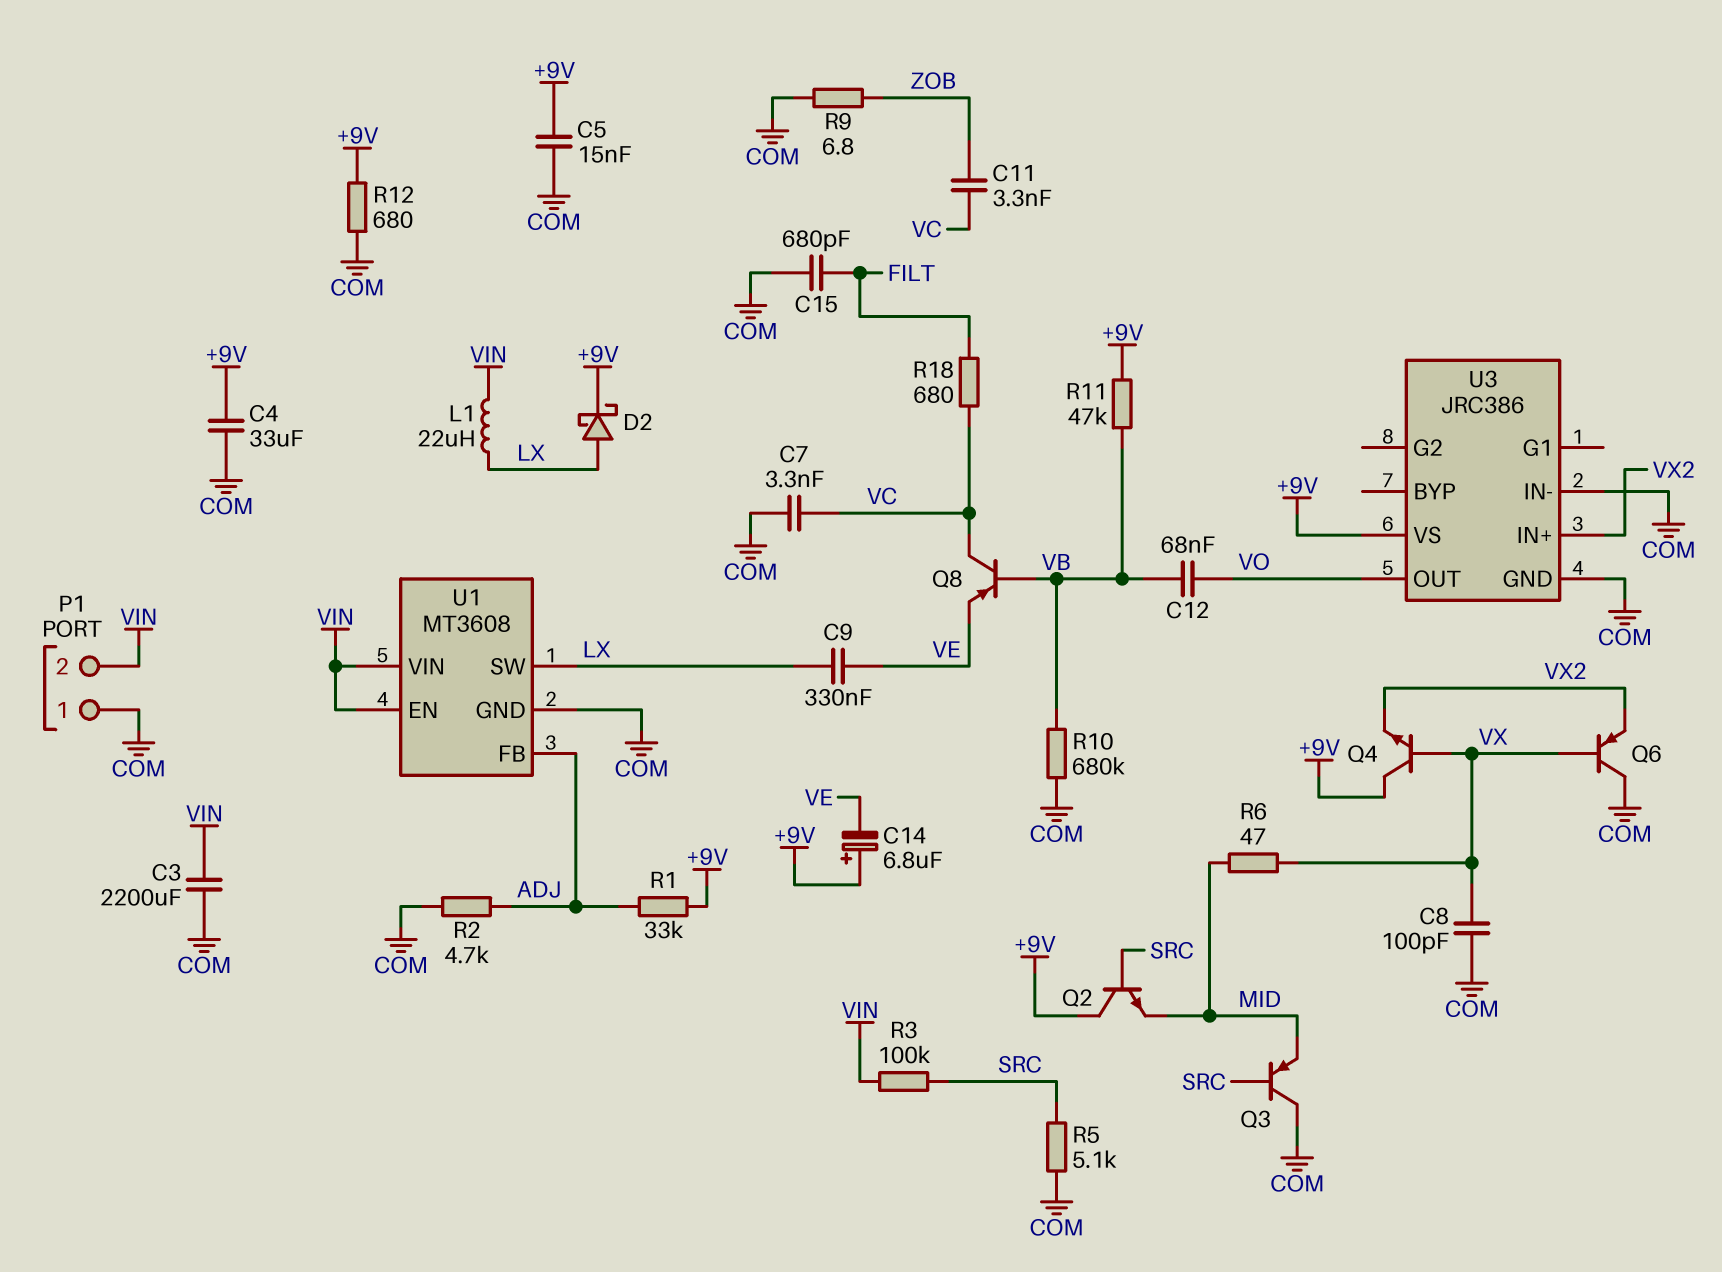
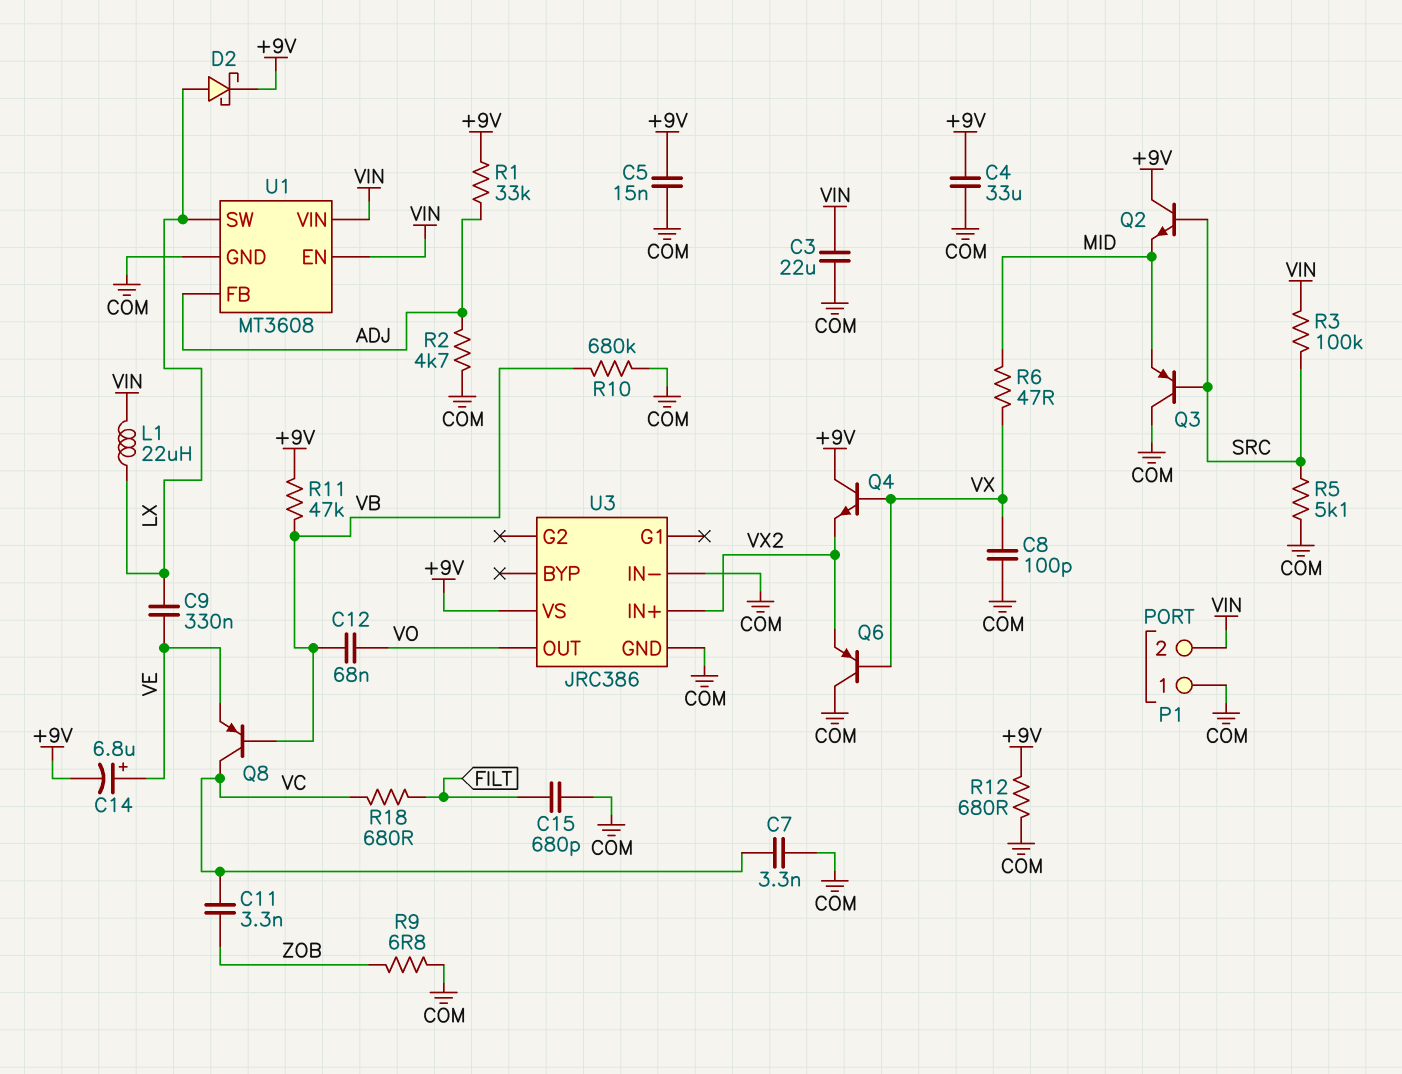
C3: 2200uF (COM, VIN) -> 22uF (COM, VIN)
C14: 6.8uF (plus +9V, minus VE) -> 6.8uF (plus VE, minus +9V)

